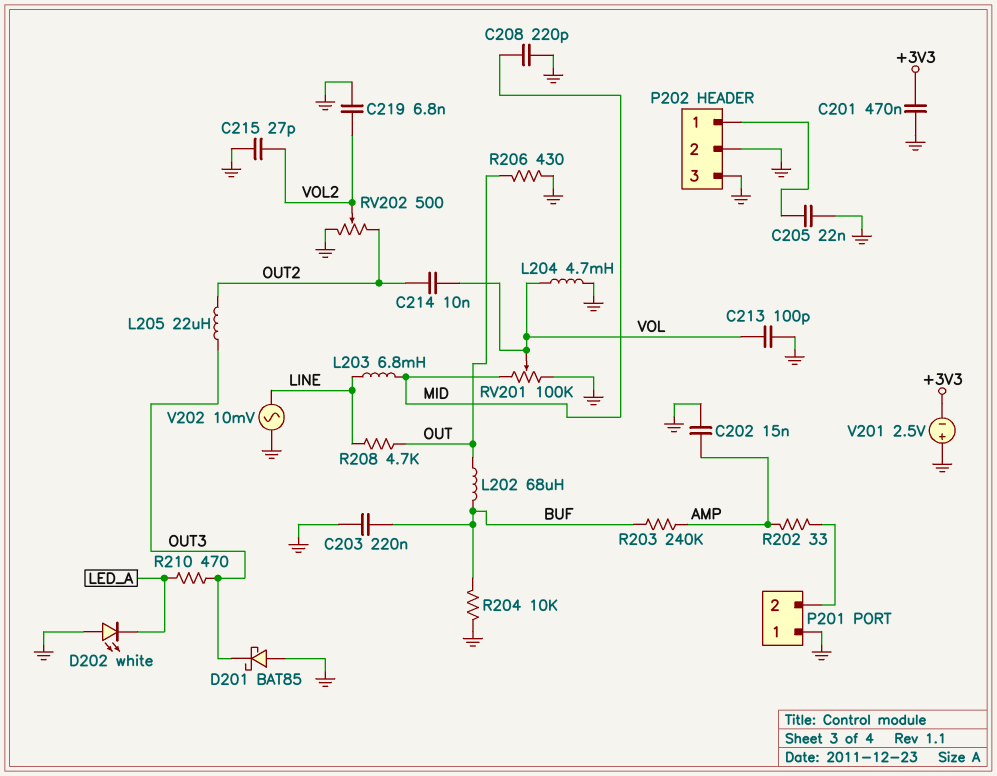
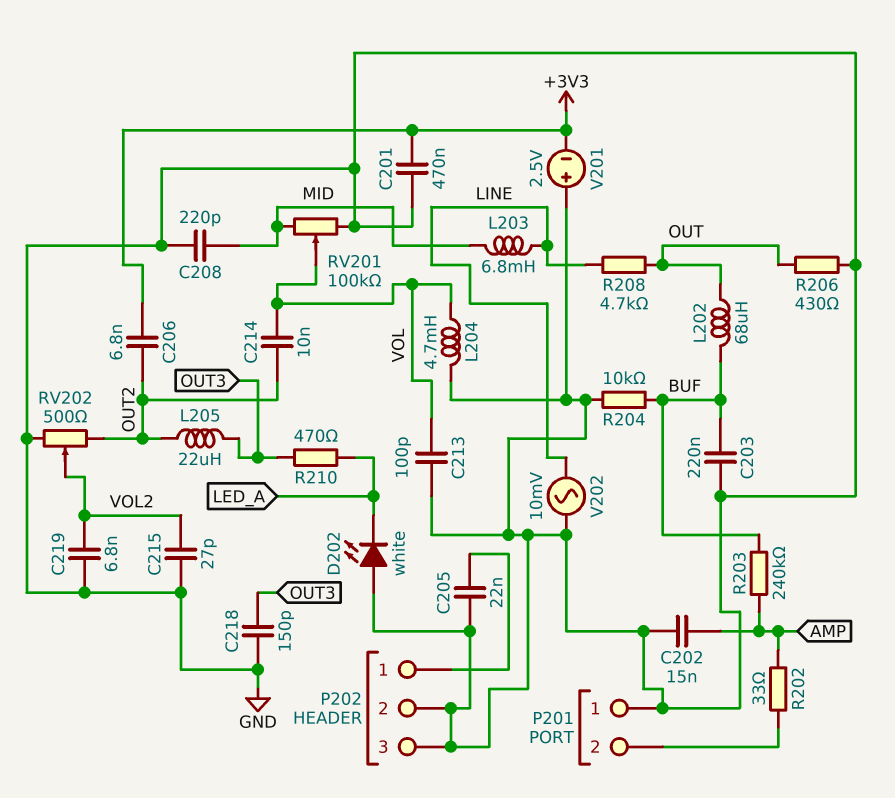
C206: none -> 6.8nF (+3V3, OUT2)
C218: none -> 150pF (GND, OUT3)
D201: schottky BAT85 (A GND, K OUT3) -> none

